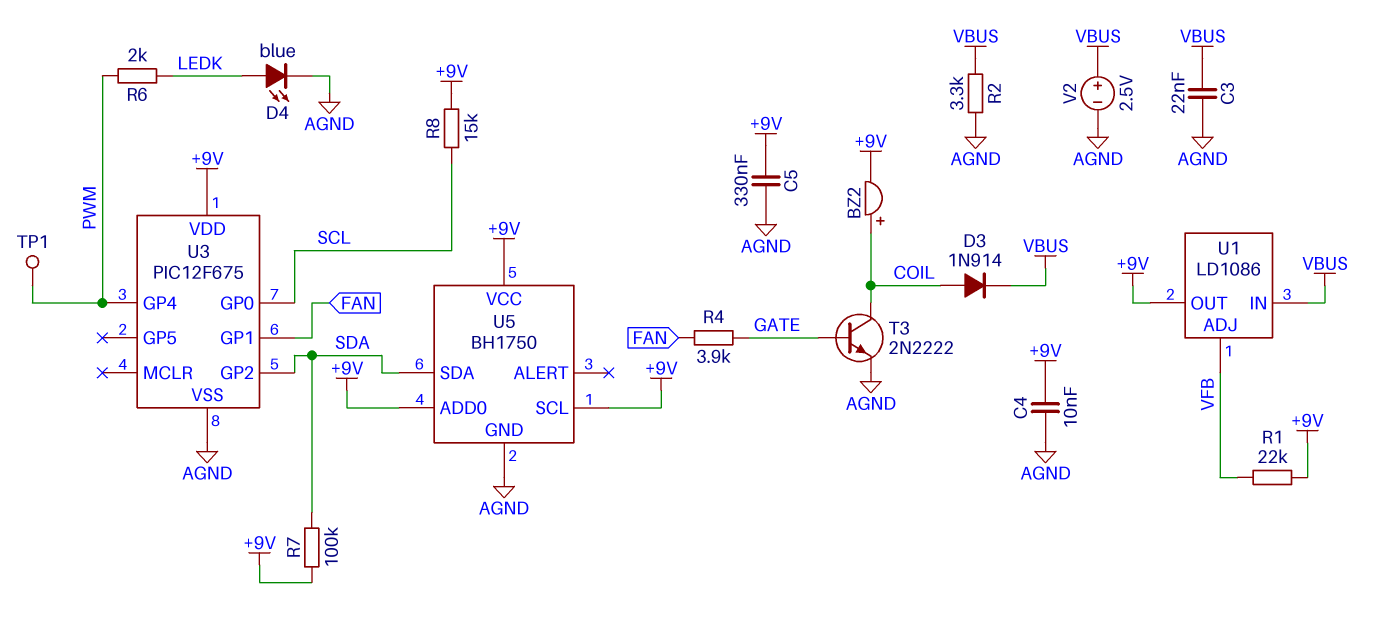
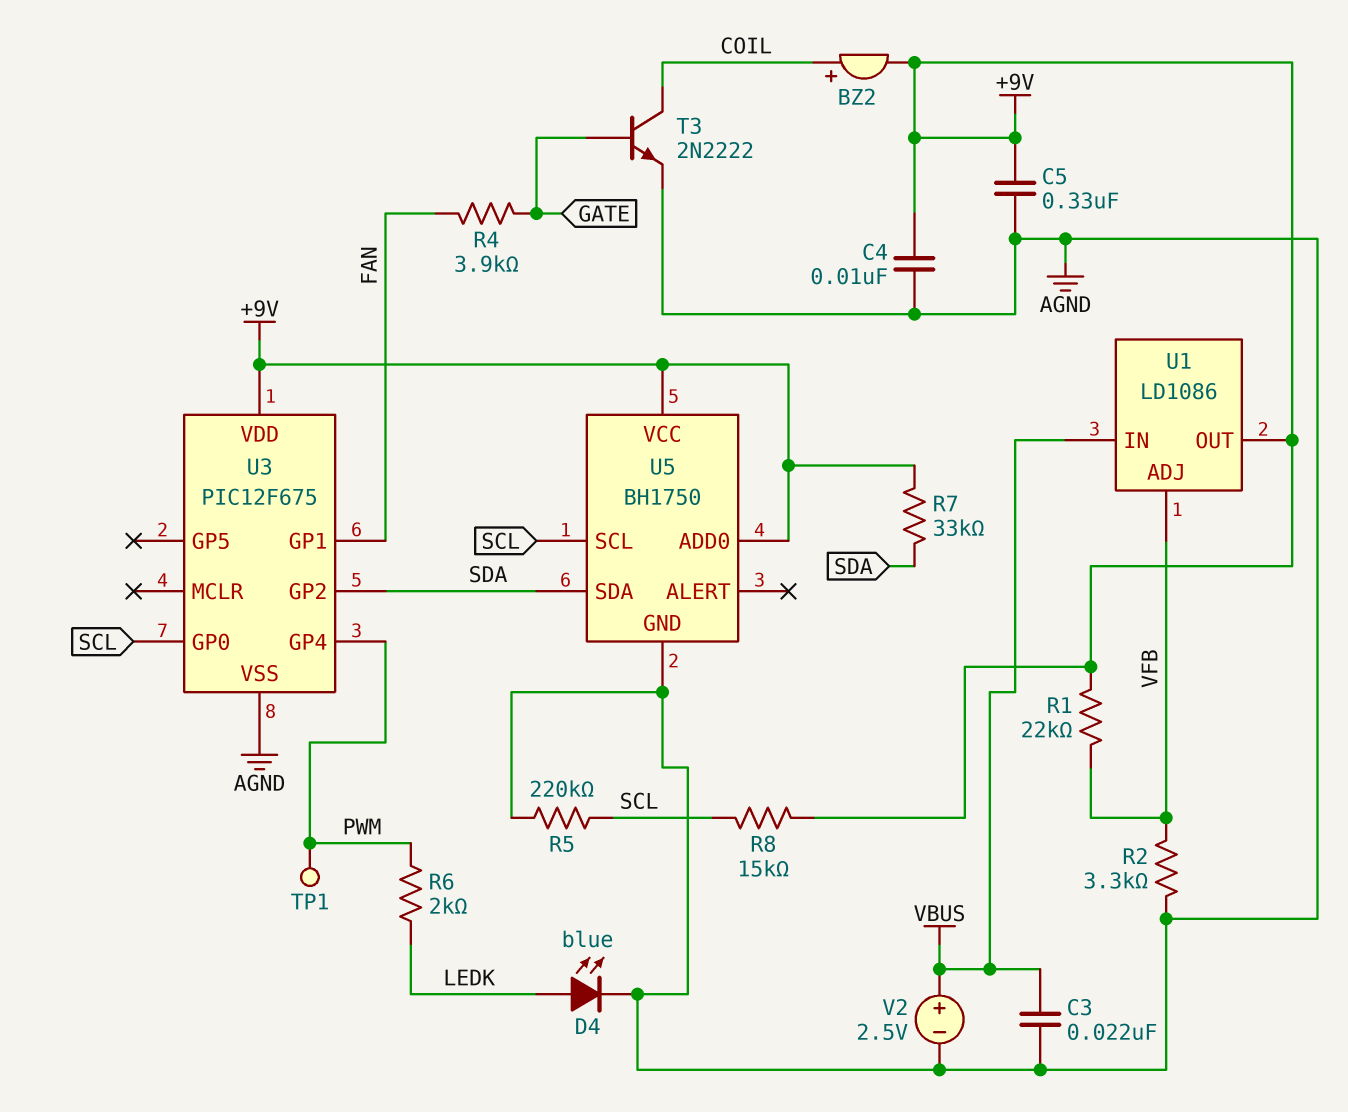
D3: diode 1N914 (A COIL, K VBUS) -> none
R2: 3.3k (AGND, VBUS) -> 3.3k (AGND, VFB)
R5: none -> 220k (AGND, SCL)
R7: 100k (+9V, SDA) -> 33k (+9V, SDA)
U5 pin SCL: +9V -> SCL

